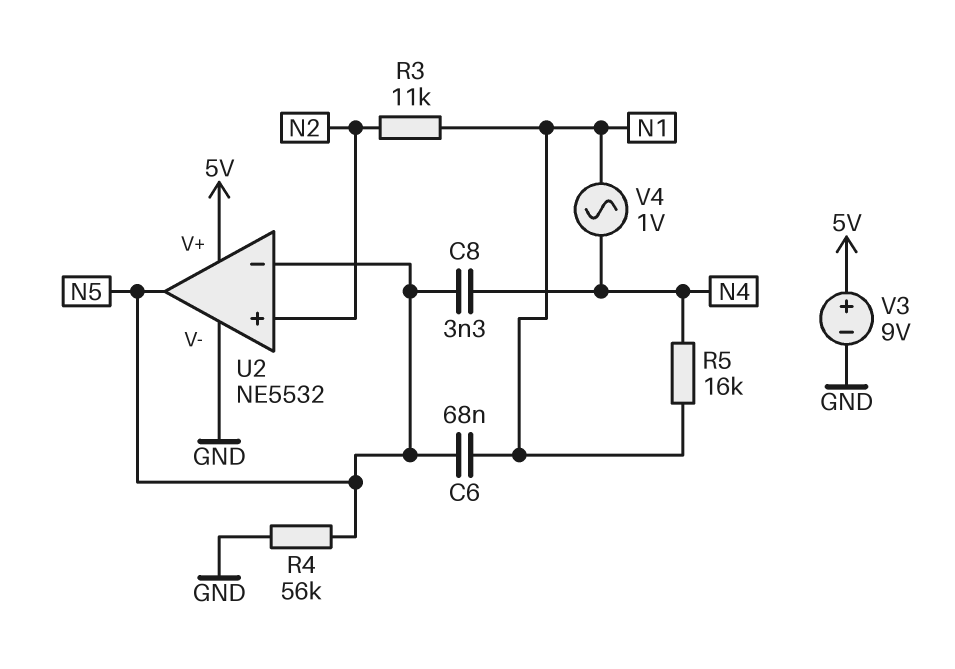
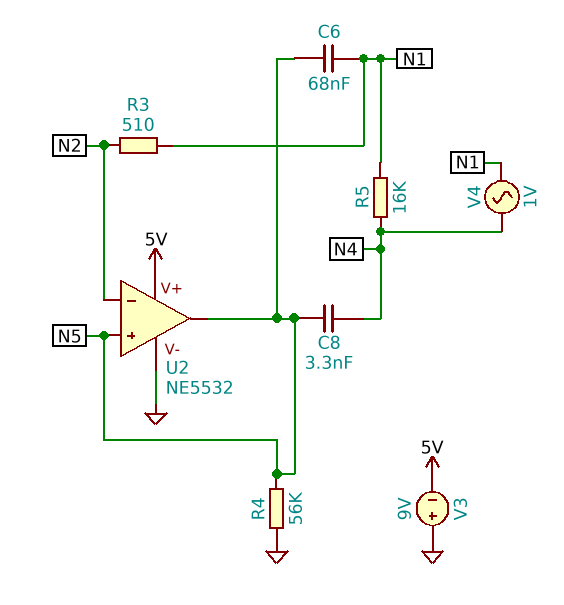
R3: 11k (N1, N2) -> 510 (N1, N2)
U2 pin in+: N2 -> N5
U2 pin in-: N5 -> N2
V3: 9V (plus 5V, minus GND) -> 9V (plus GND, minus 5V)

